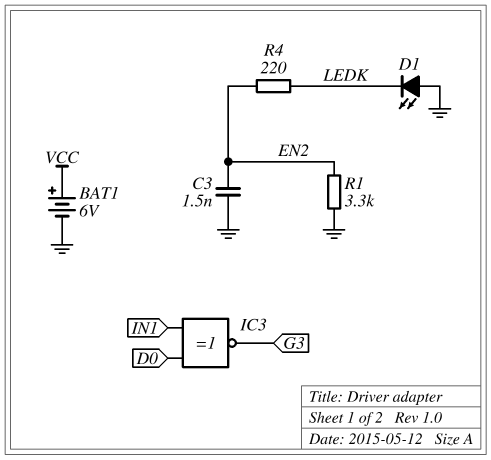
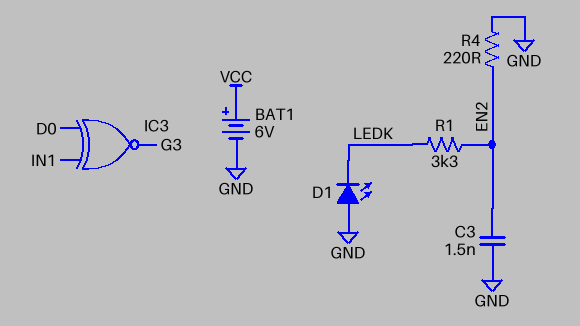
R1: 3.3k (EN2, GND) -> 3.3k (EN2, LEDK)
R4: 220 (EN2, LEDK) -> 220 (EN2, GND)

